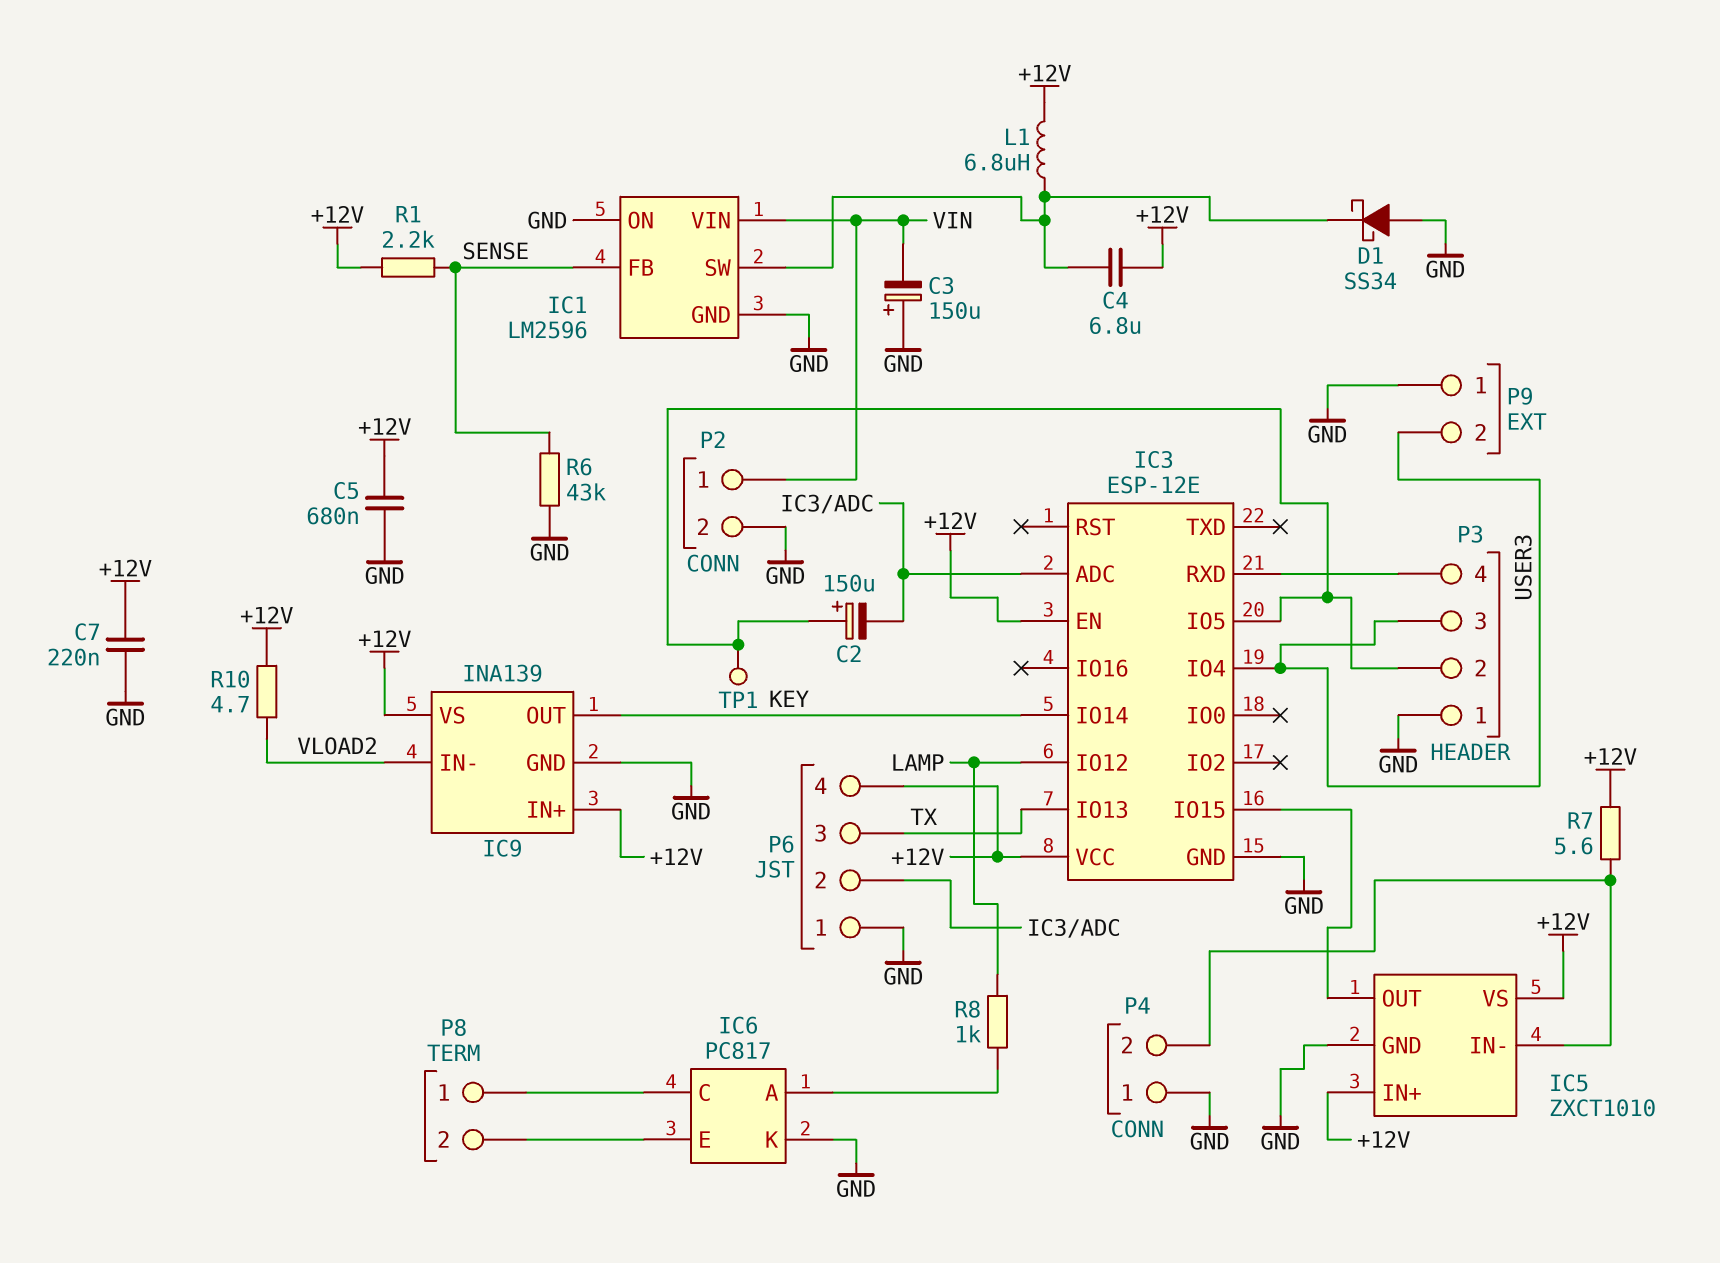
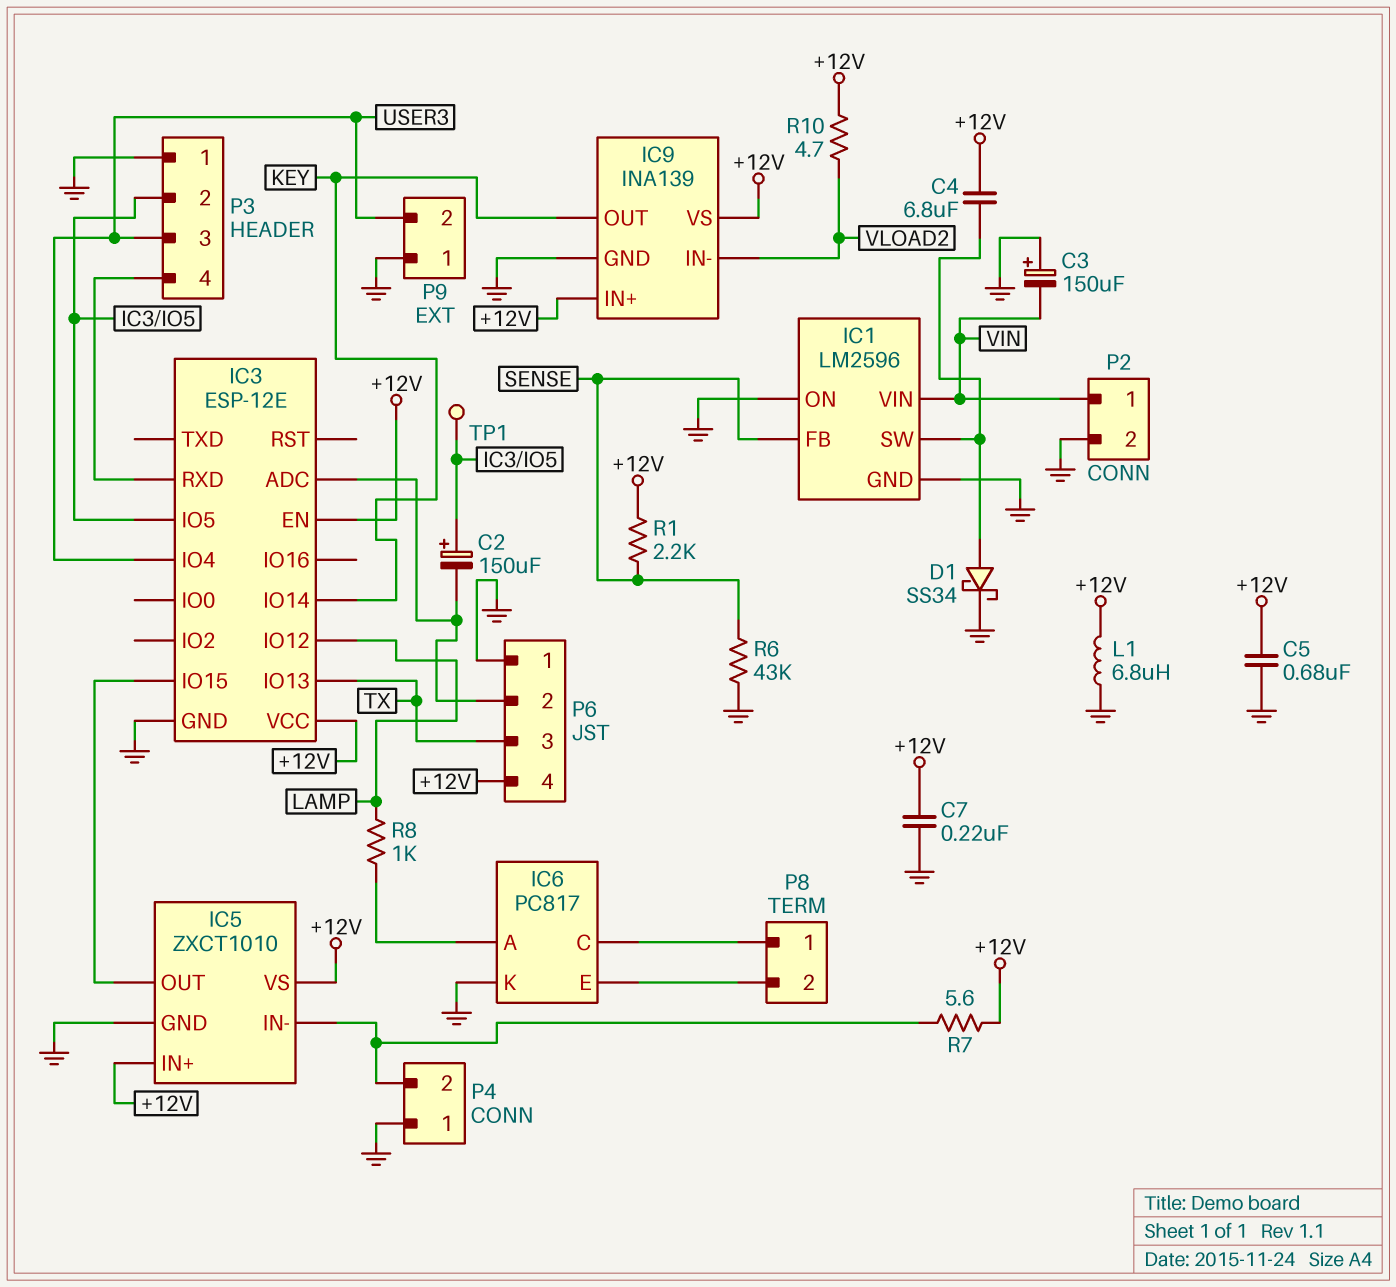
D1: schottky SS34 (A GND, K IC1/SW) -> schottky SS34 (A IC1/SW, K GND)
L1: 6.8uH (+12V, IC1/SW) -> 6.8uH (+12V, GND)

